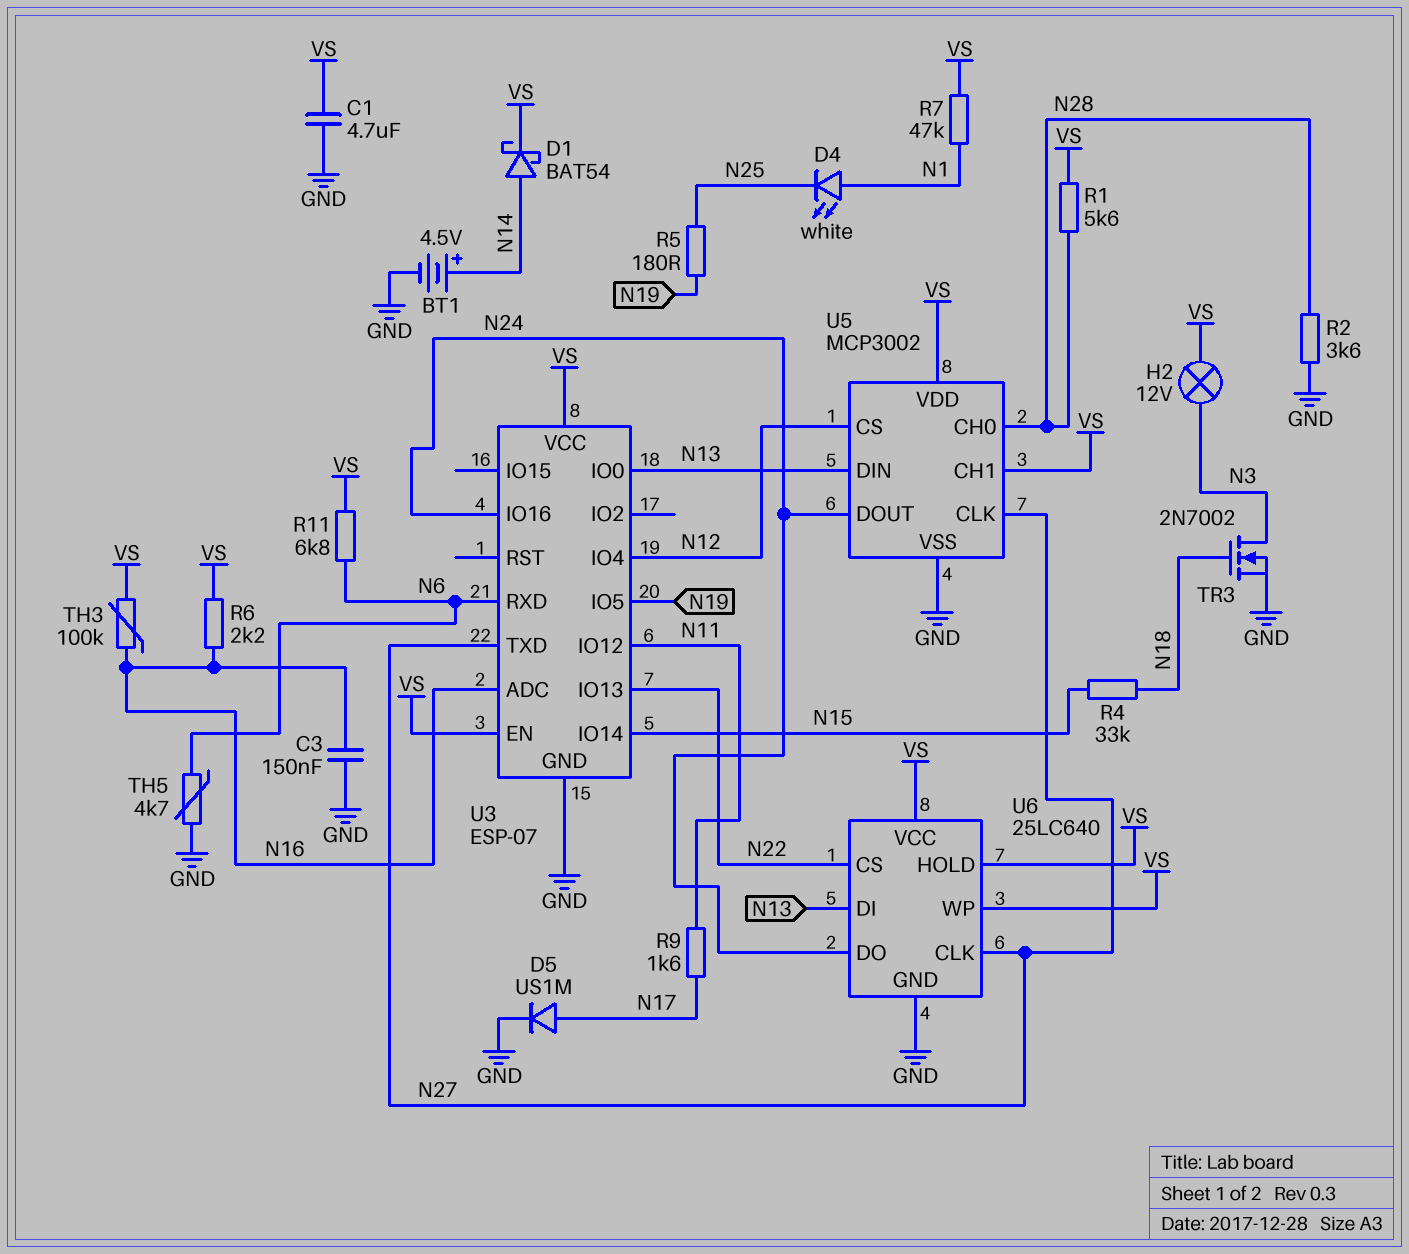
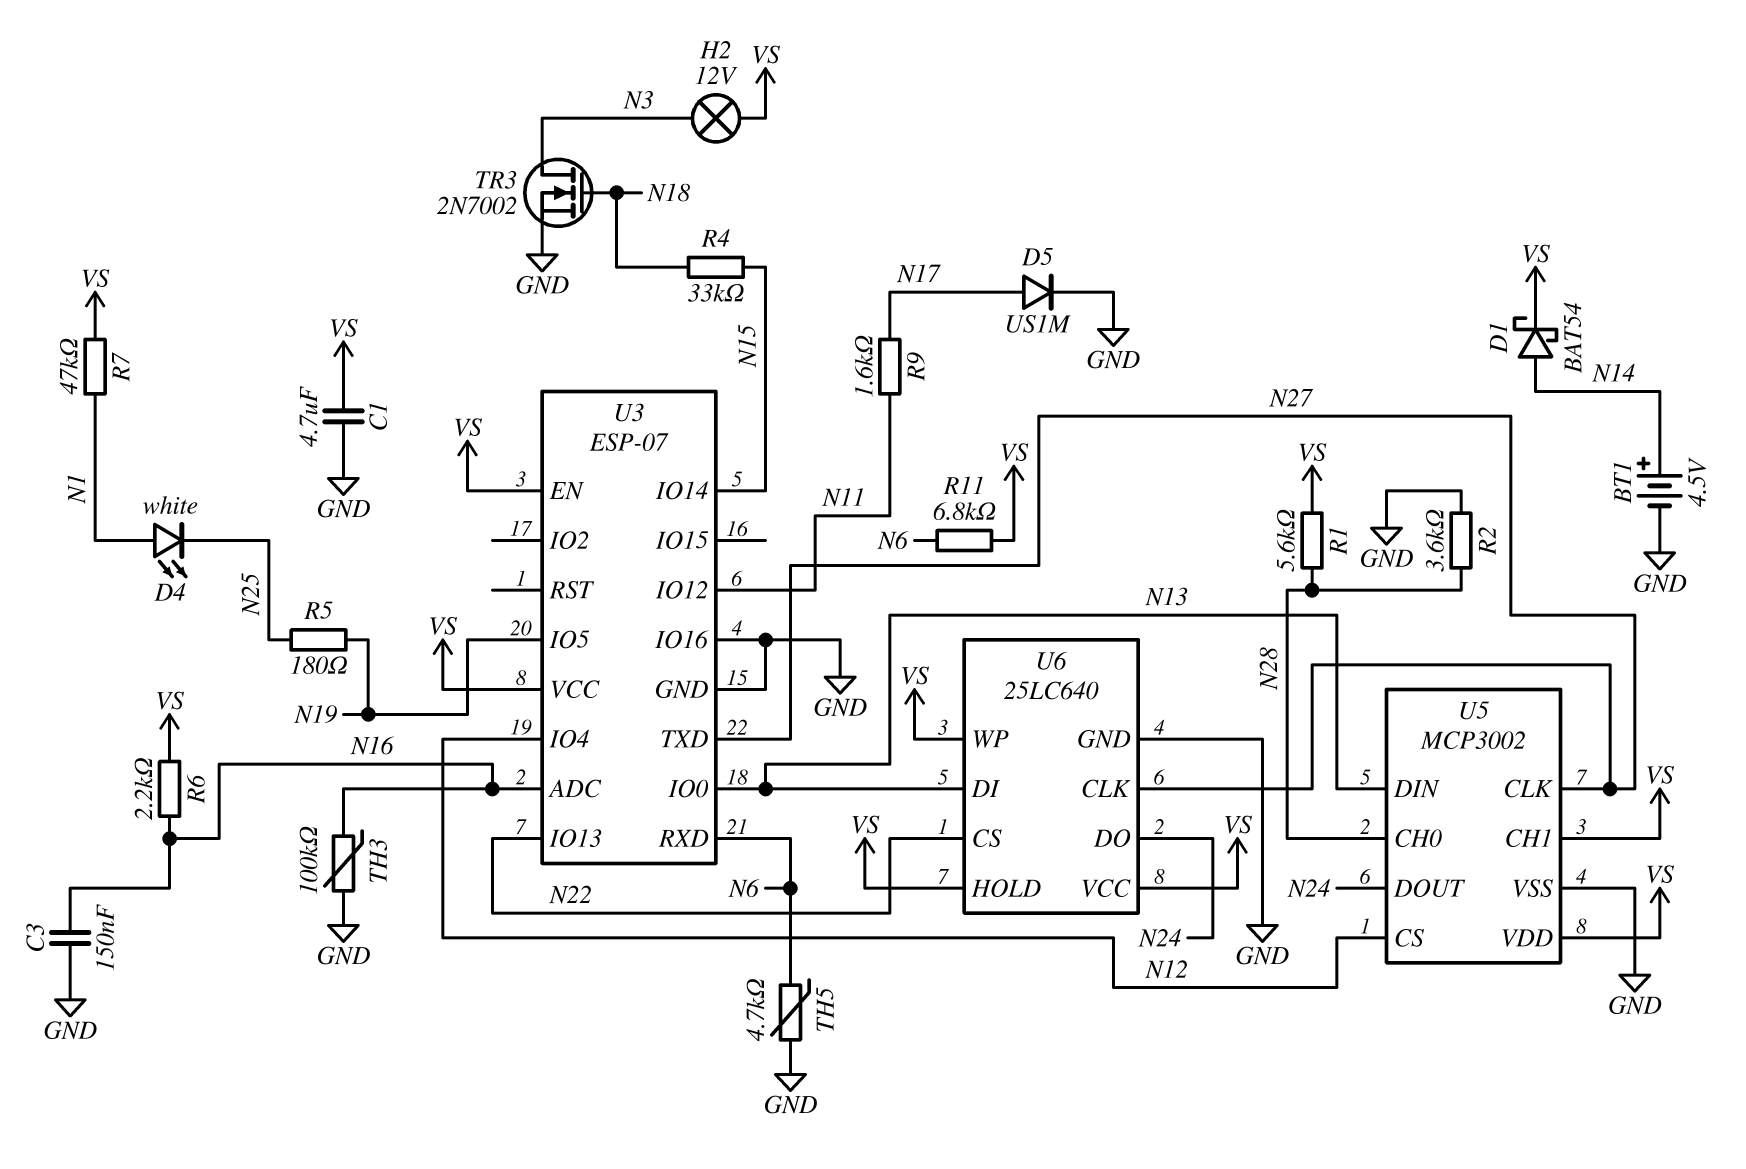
TH3: 100k (N16, VS) -> 100k (GND, N16)
U3 pin IO16: N24 -> GND

